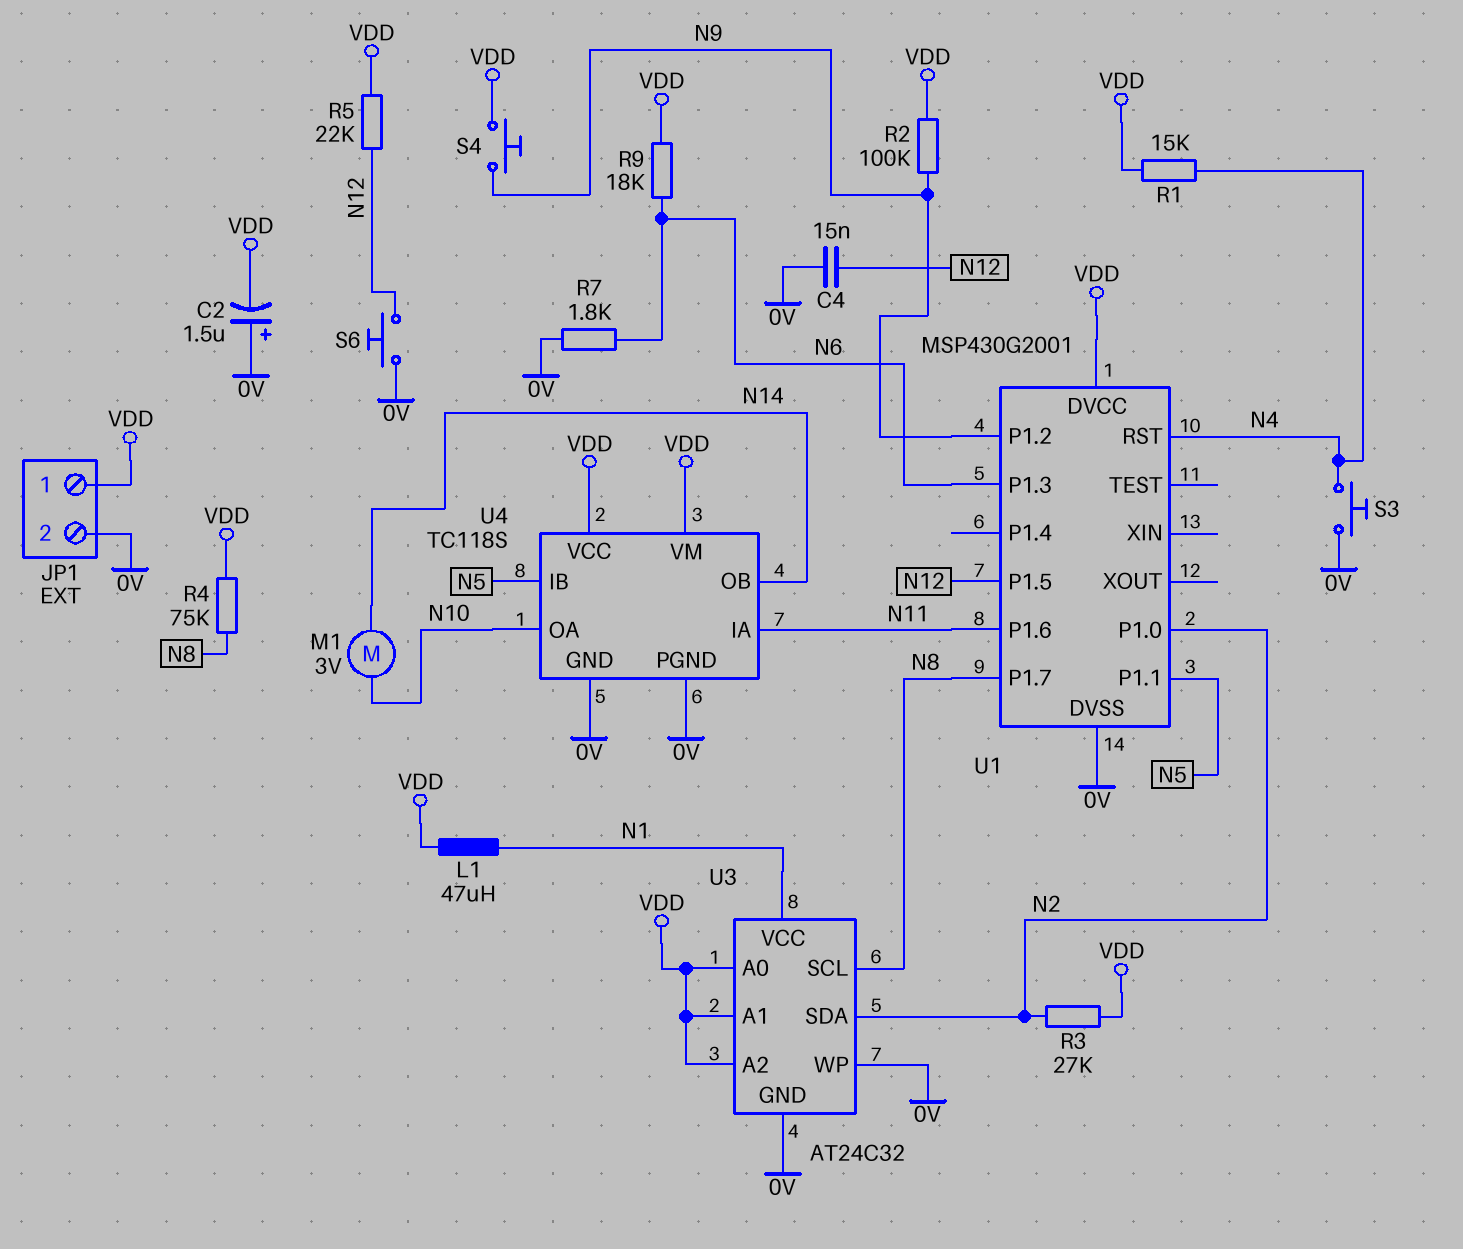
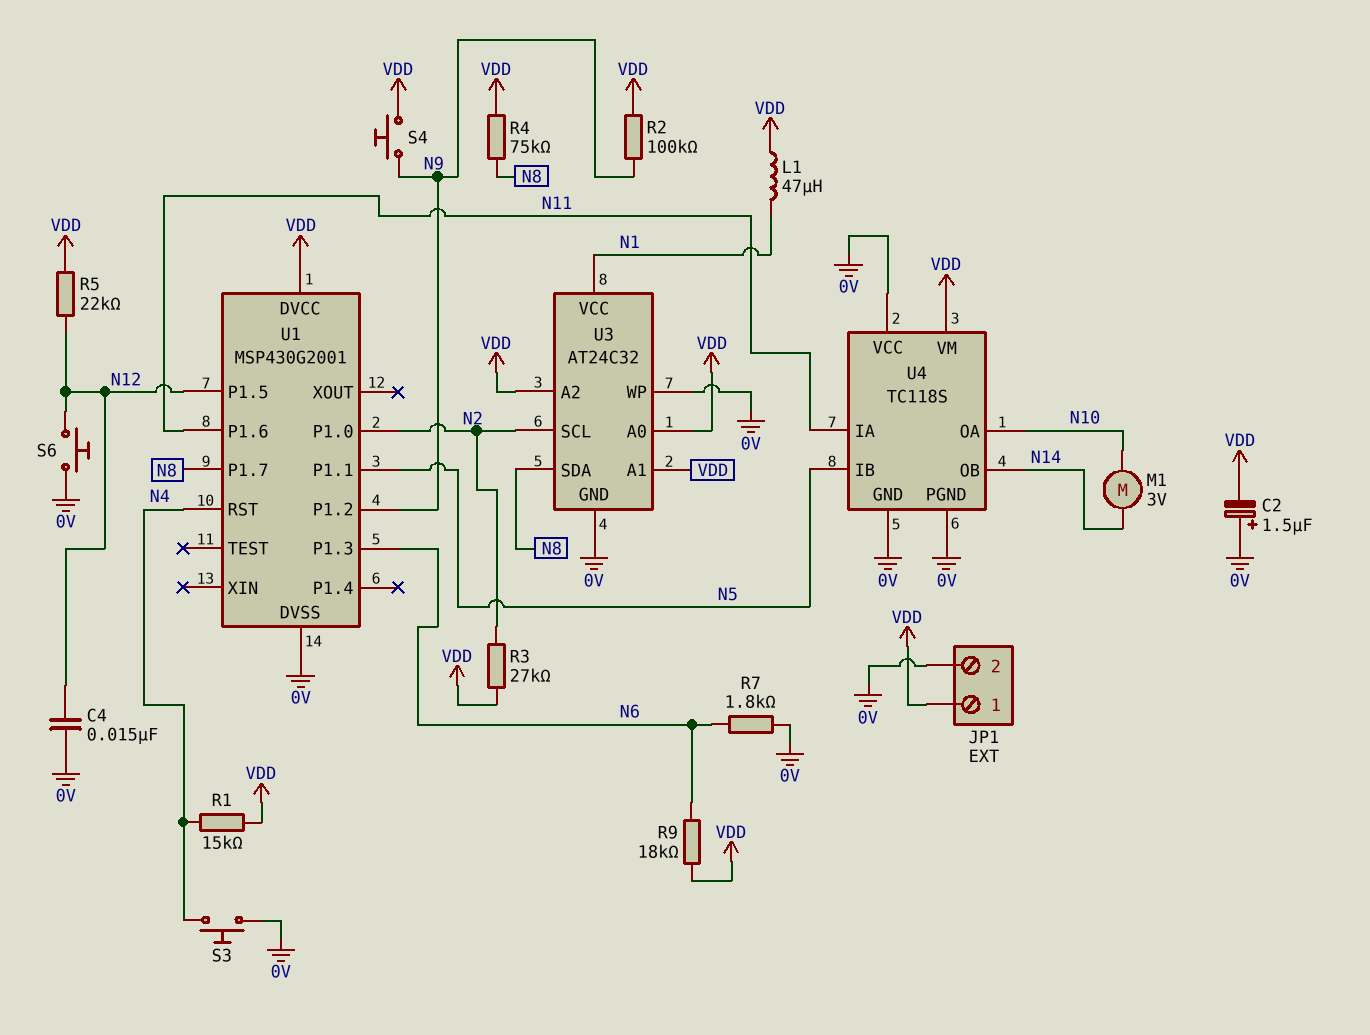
U3 pin SCL: N8 -> N2
U3 pin SDA: N2 -> N8
U4 pin VCC: VDD -> 0V

